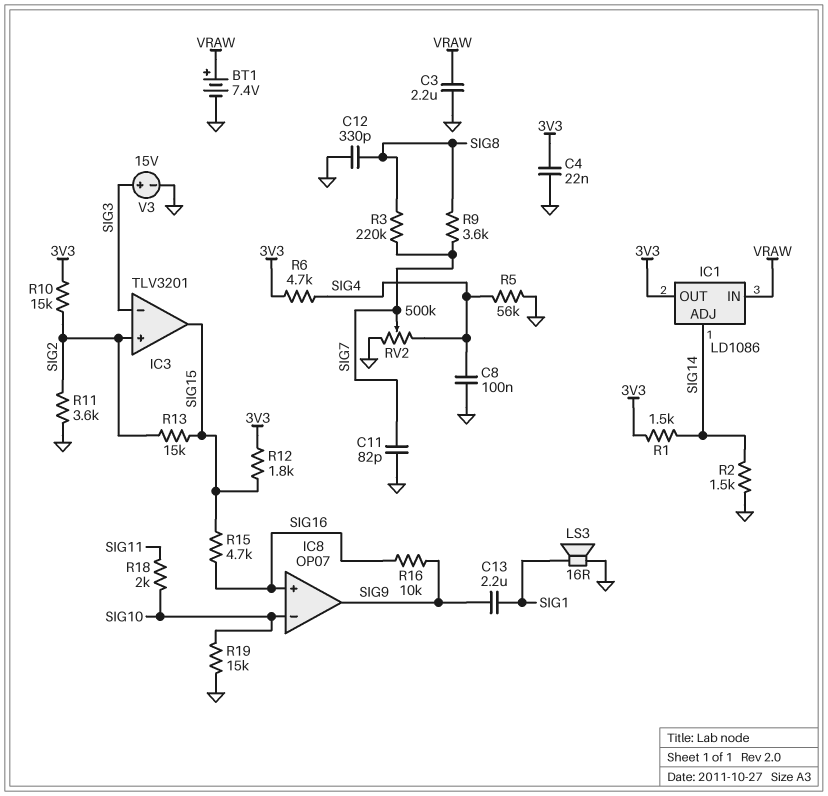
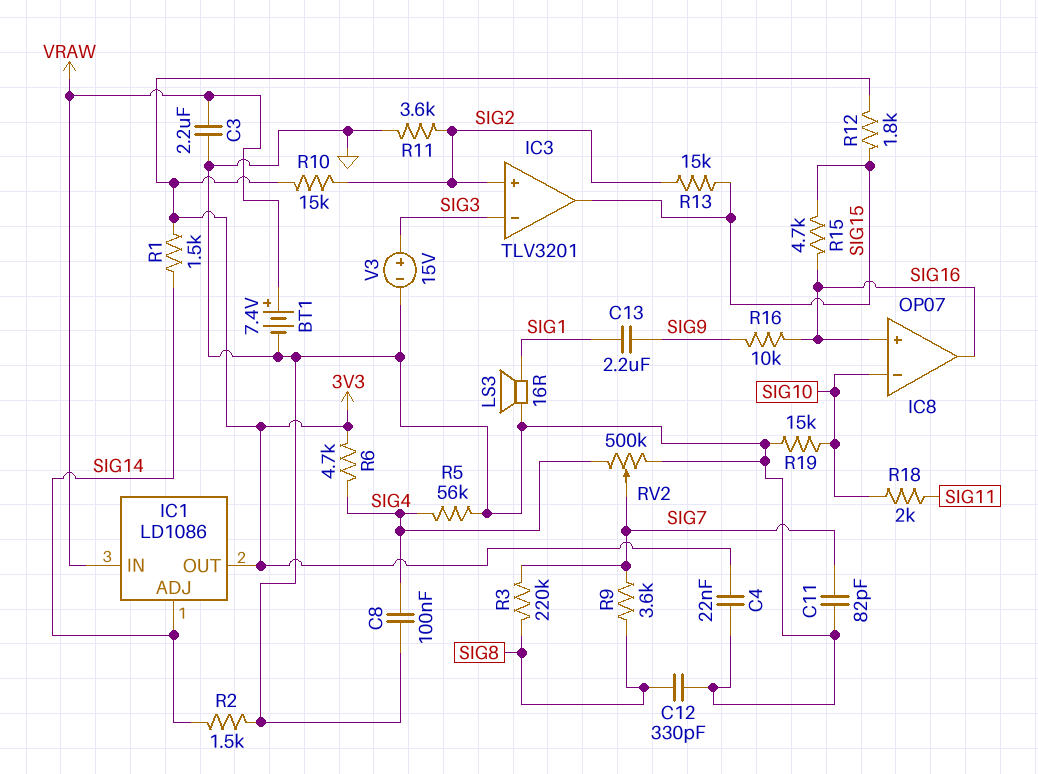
IC8 pin out: SIG9 -> SIG16

